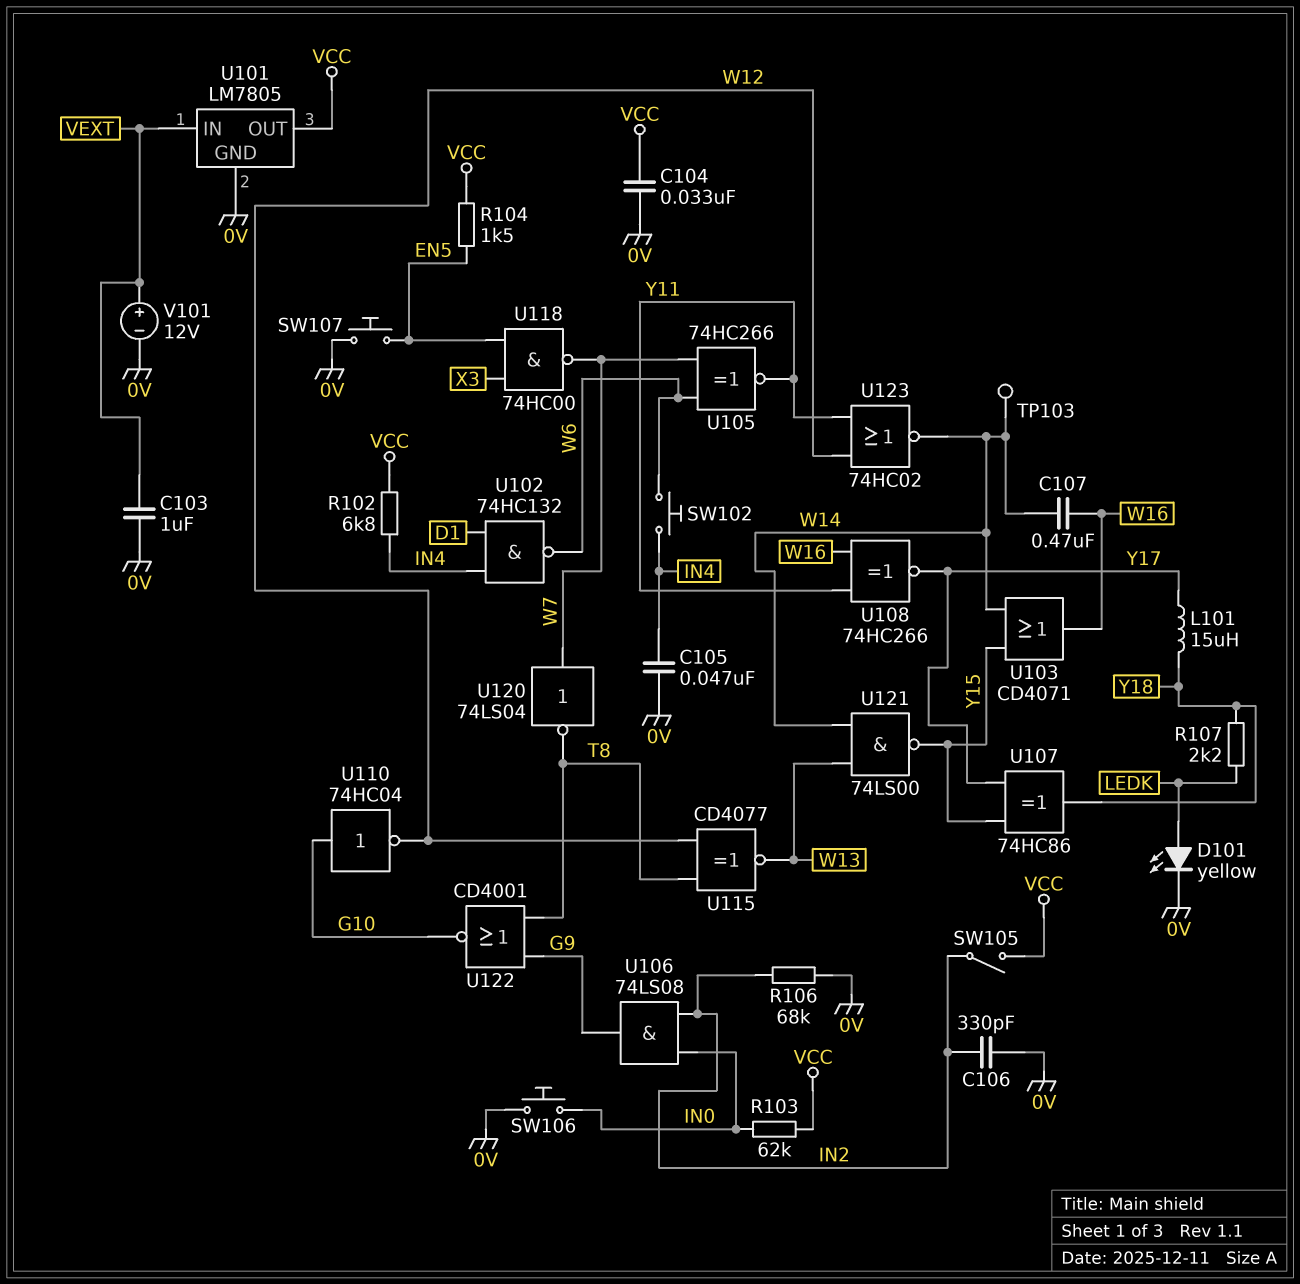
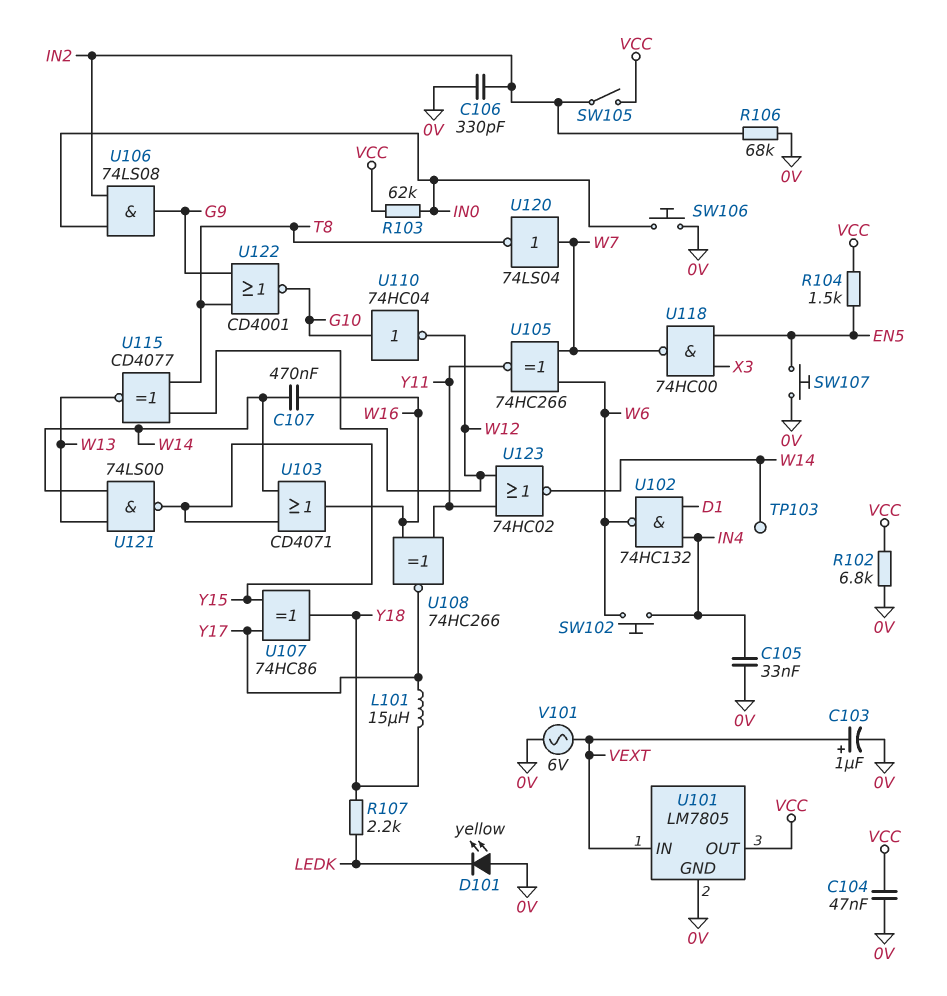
C103: 1uF (0V, VEXT) -> 1uF (plus VEXT, minus 0V)
C104: 33nF (0V, VCC) -> 47nF (0V, VCC)
C105: 47nF (0V, IN4) -> 33nF (0V, IN4)
D101: LED yellow (A LEDK, K 0V) -> LED yellow (A 0V, K LEDK)
R102: 6.8k (IN4, VCC) -> 6.8k (0V, VCC)
V101: 12V (plus VEXT, minus 0V) -> AC 6V (0V, VEXT)

